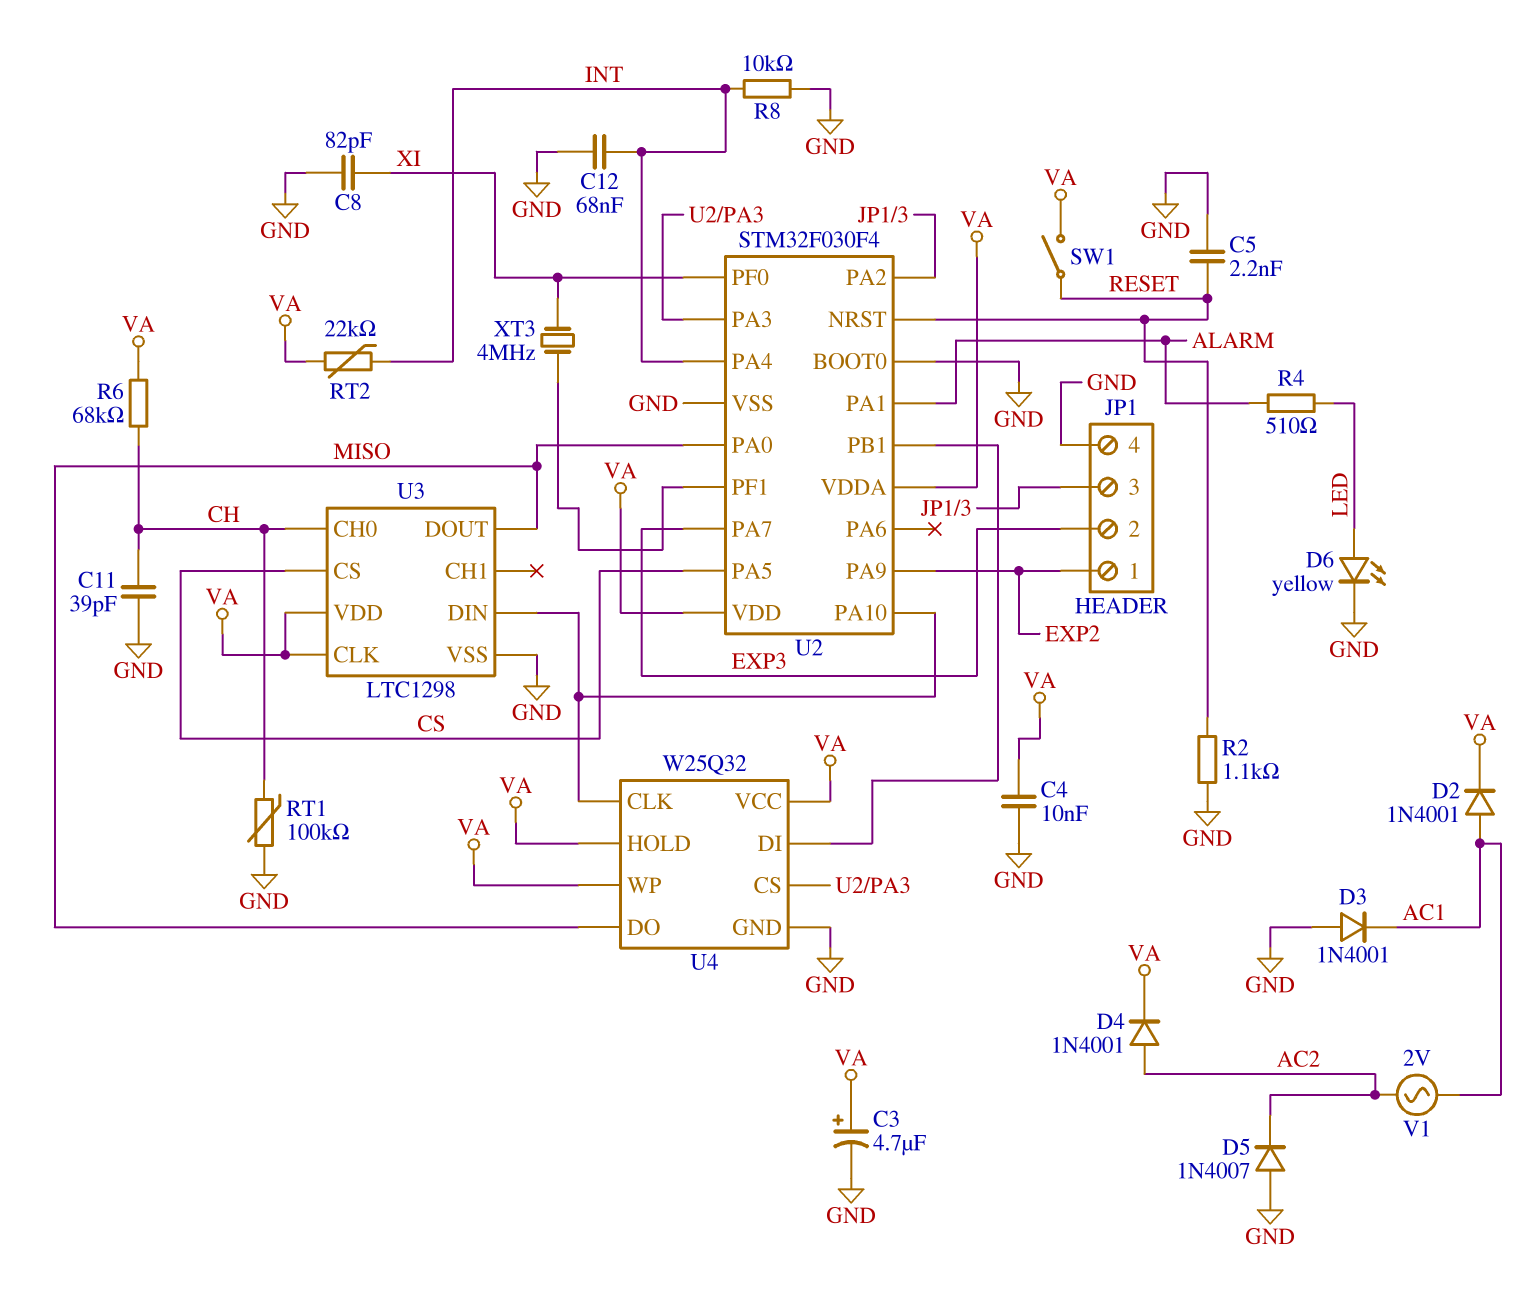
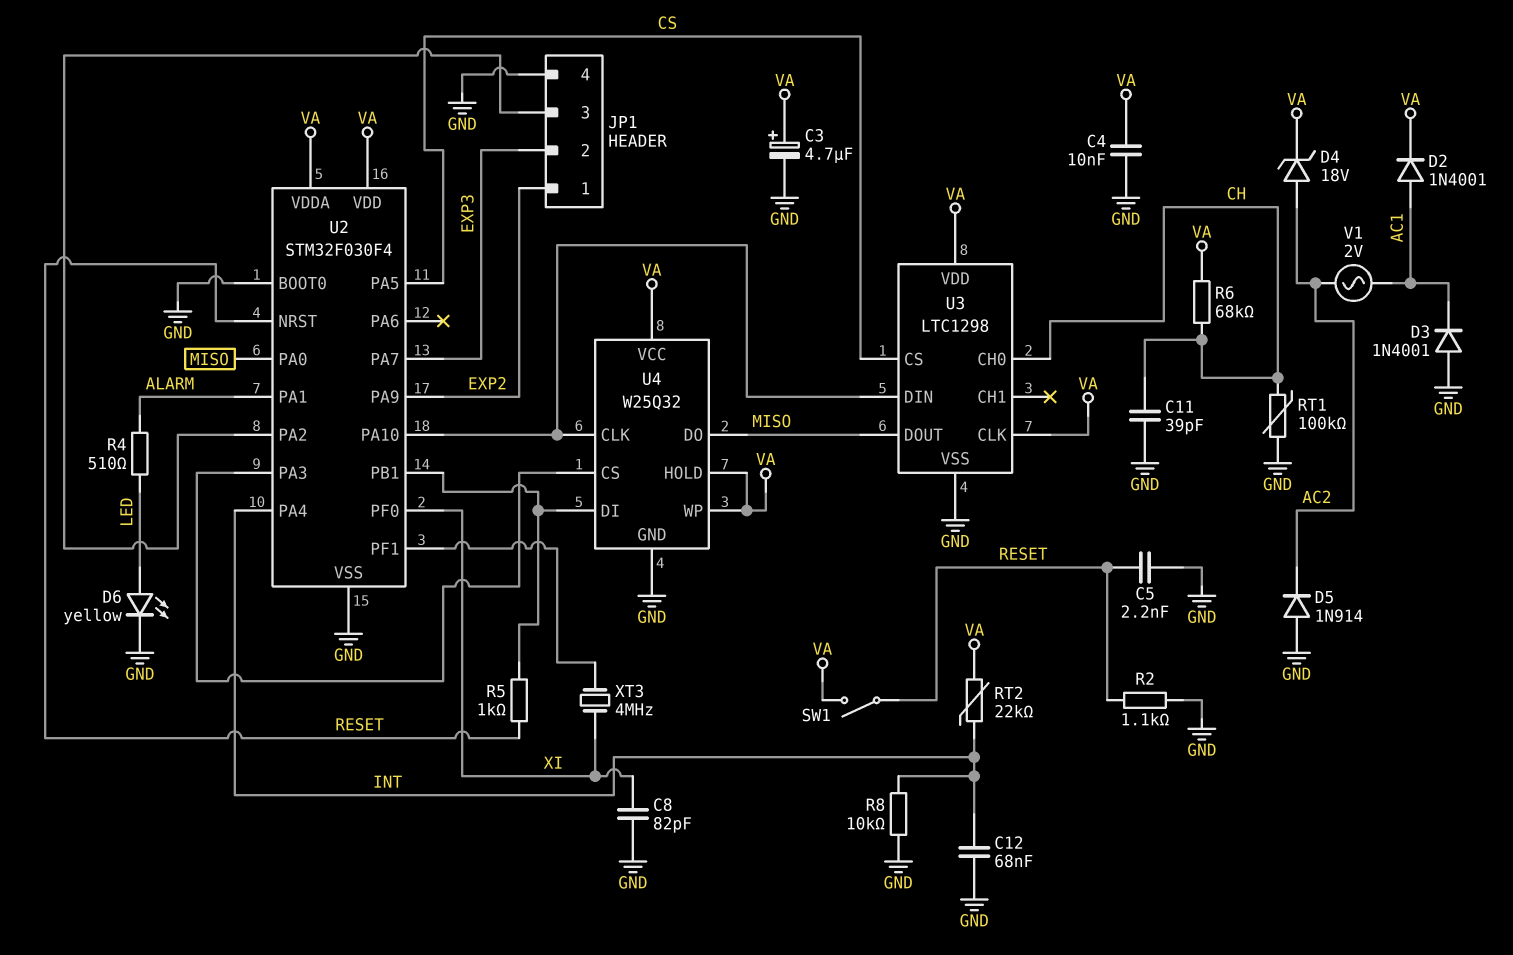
D4: diode 1N4001 (A AC2, K VA) -> zener 18V (A AC2, K VA)
D5: diode 1N4007 (A GND, K AC2) -> diode 1N914 (A GND, K AC2)
R5: none -> 1k (RESET, U2/PB1)

